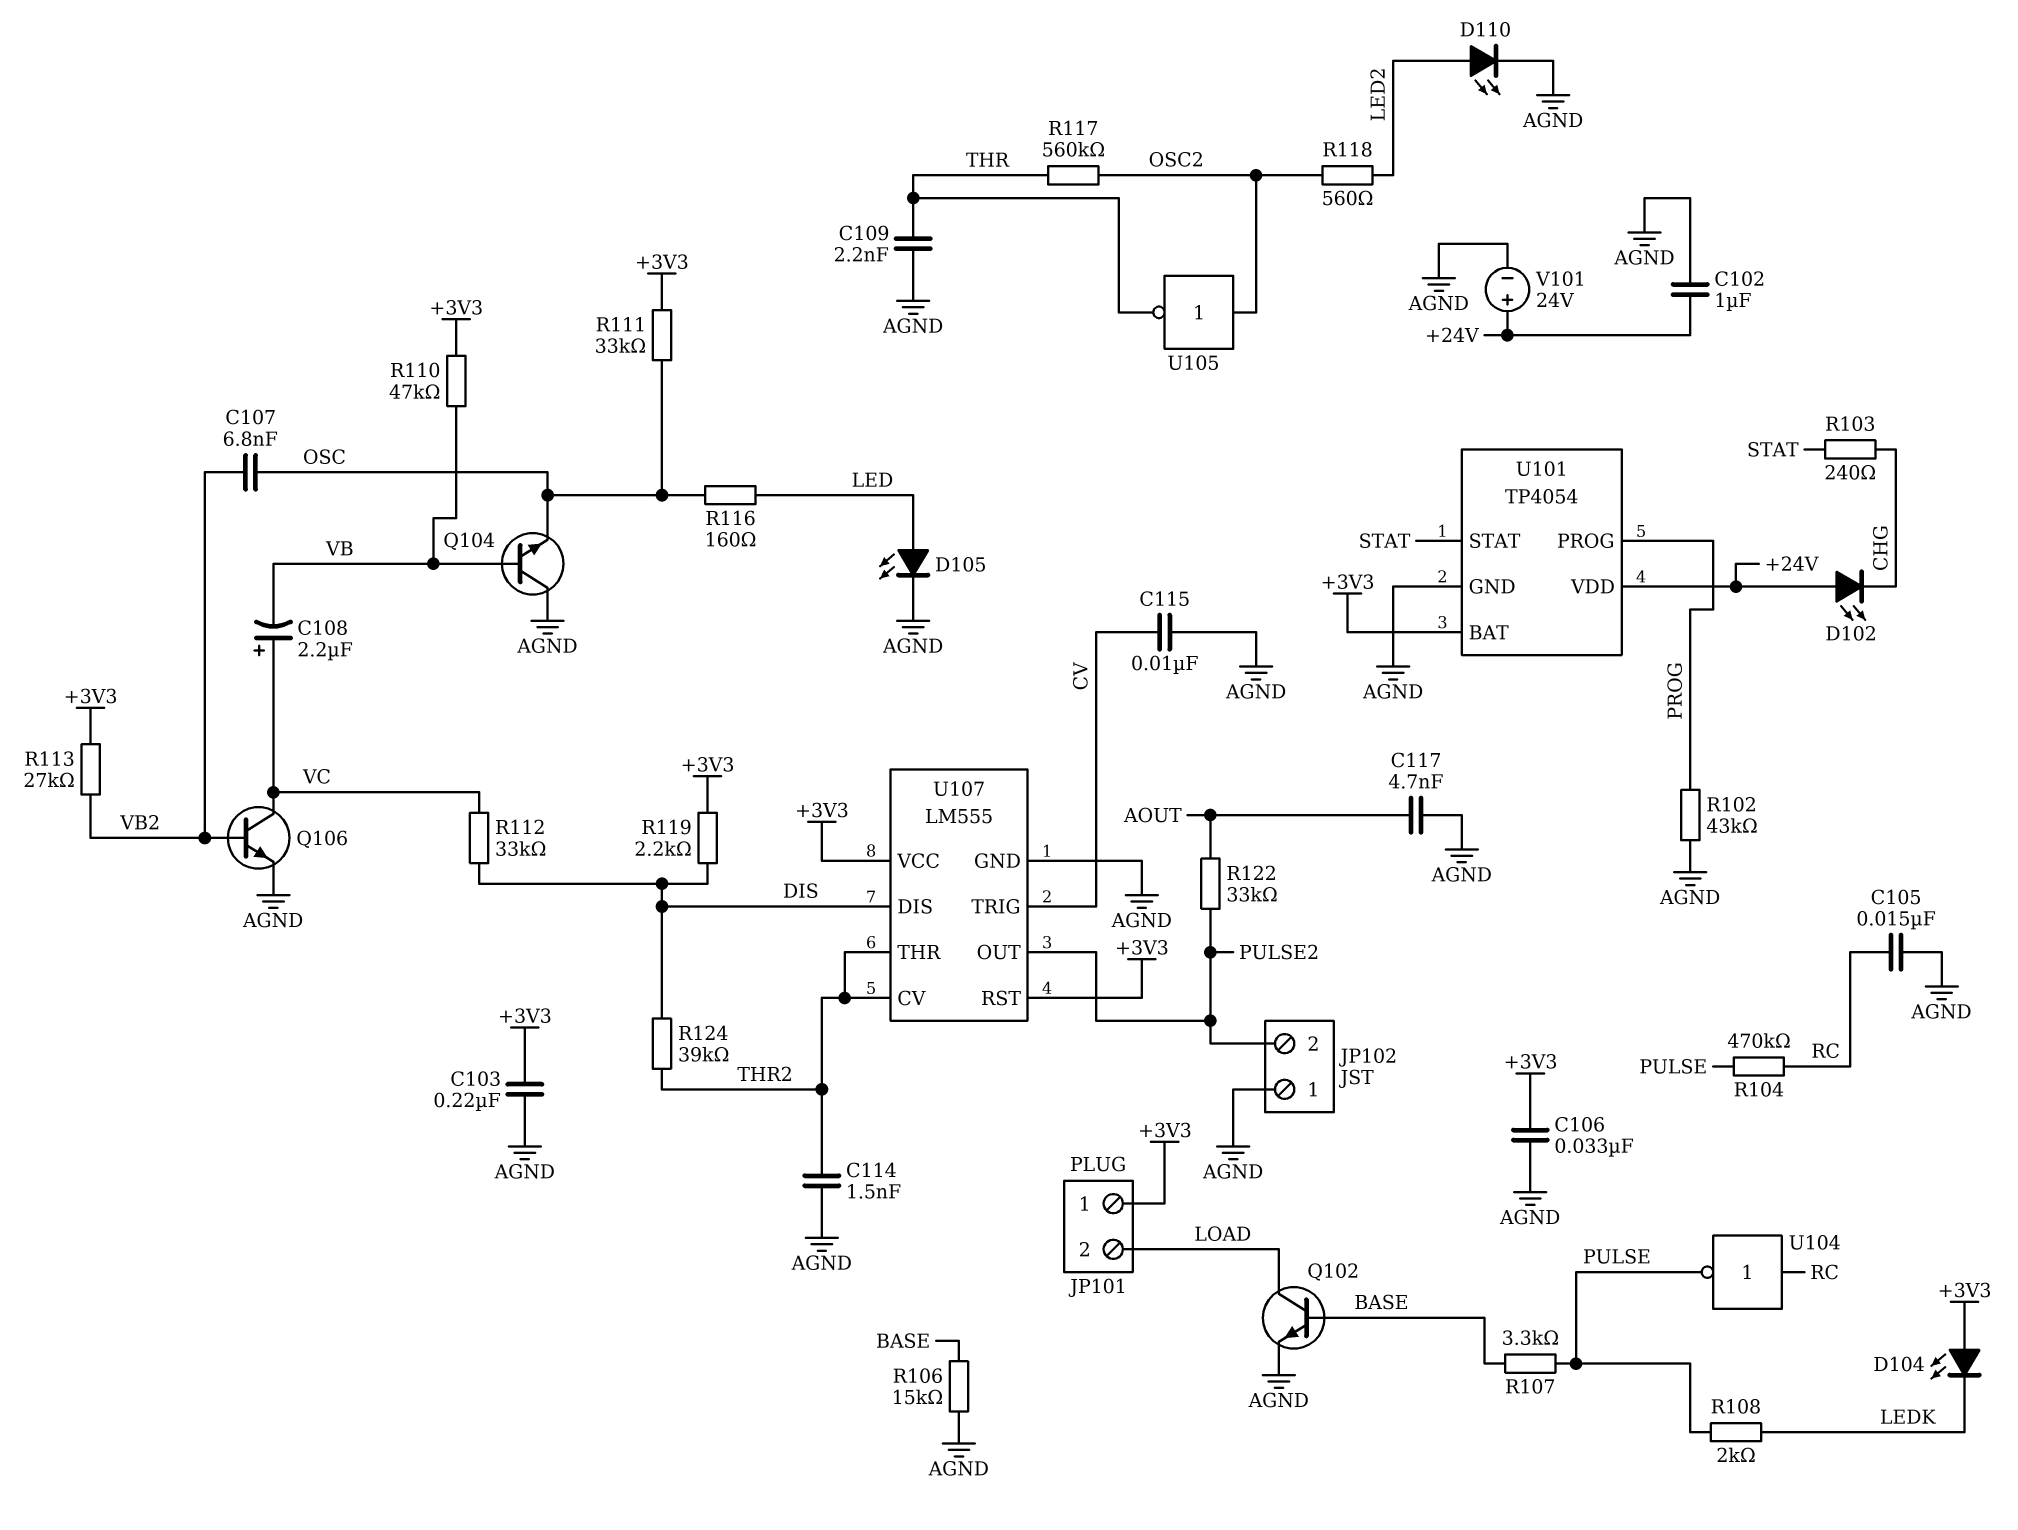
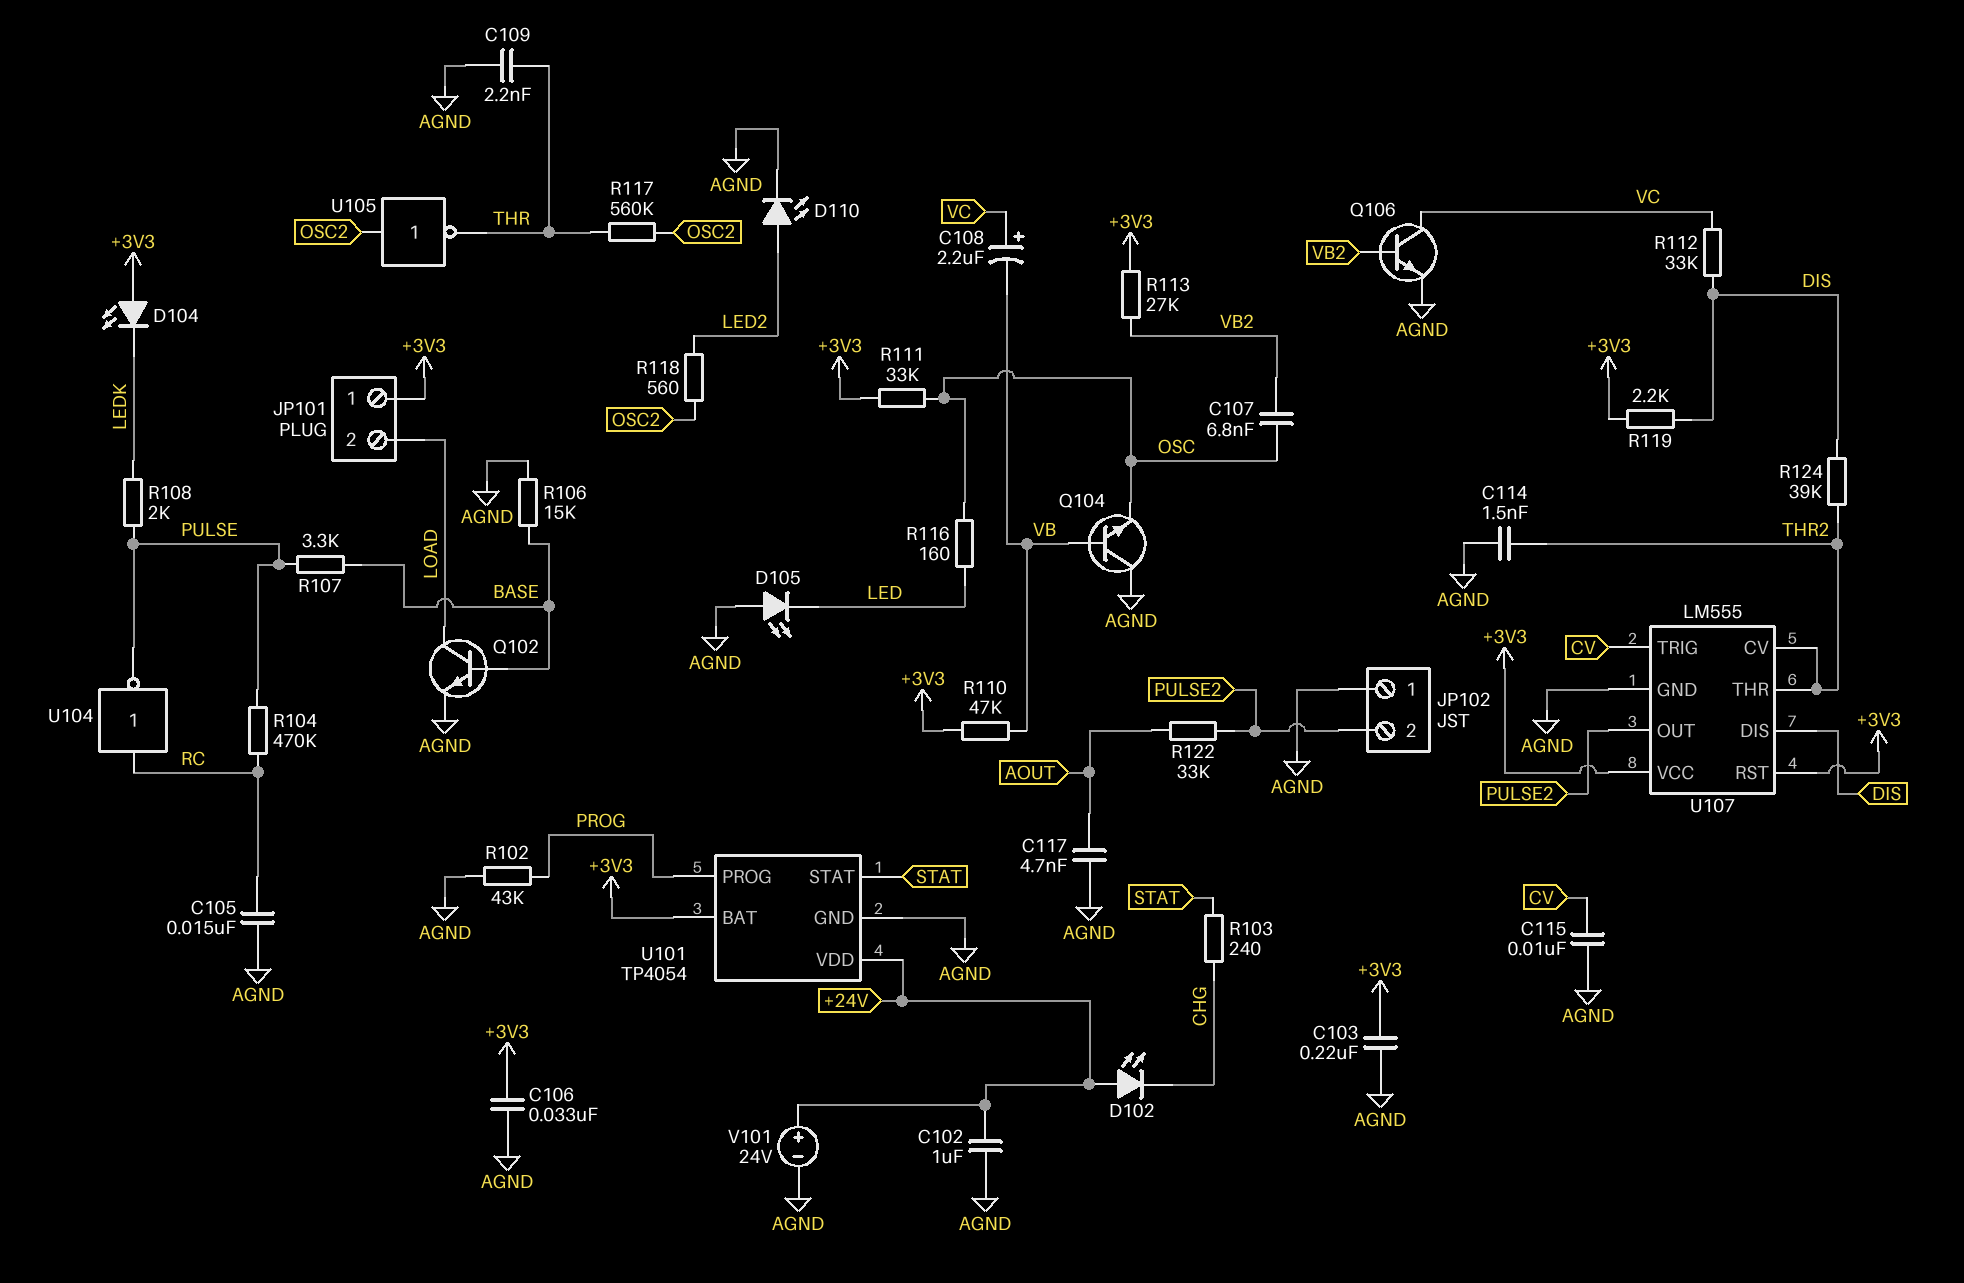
D105: LED (A LED, K AGND) -> LED (A AGND, K LED)

